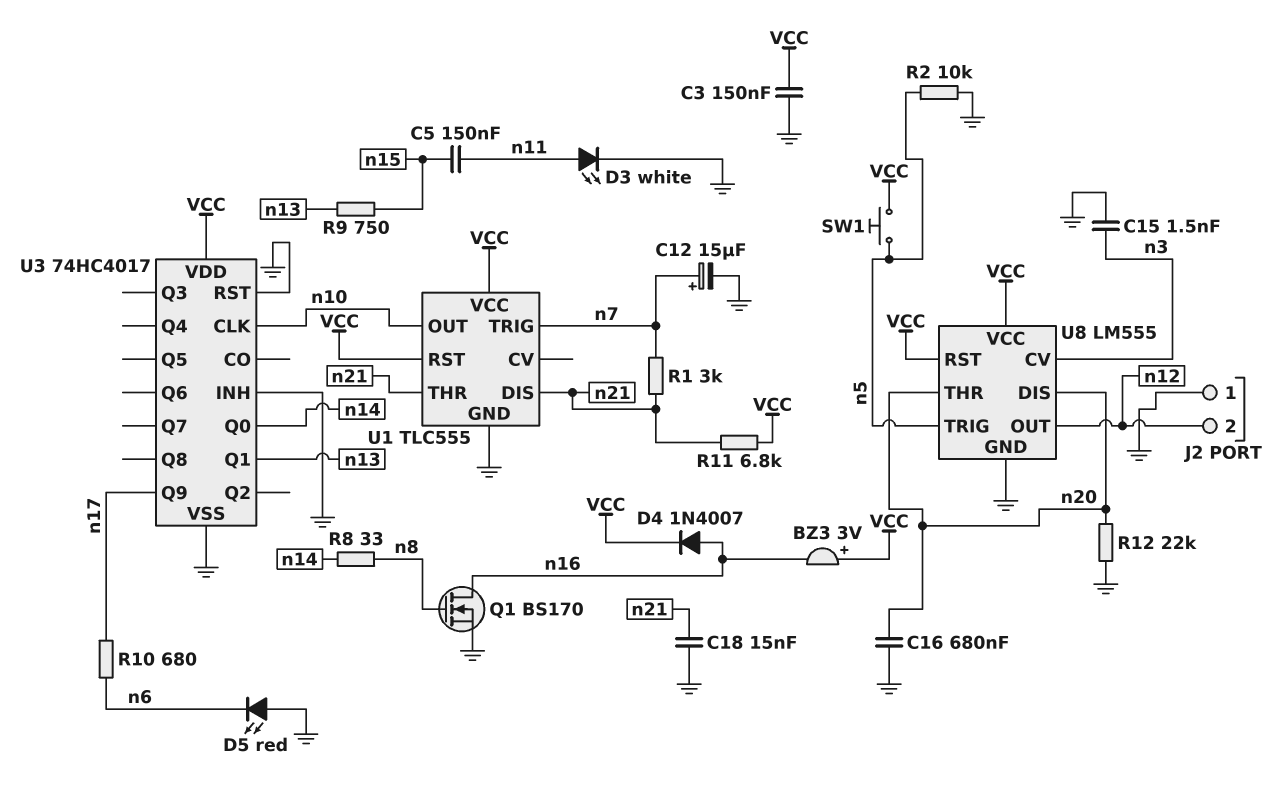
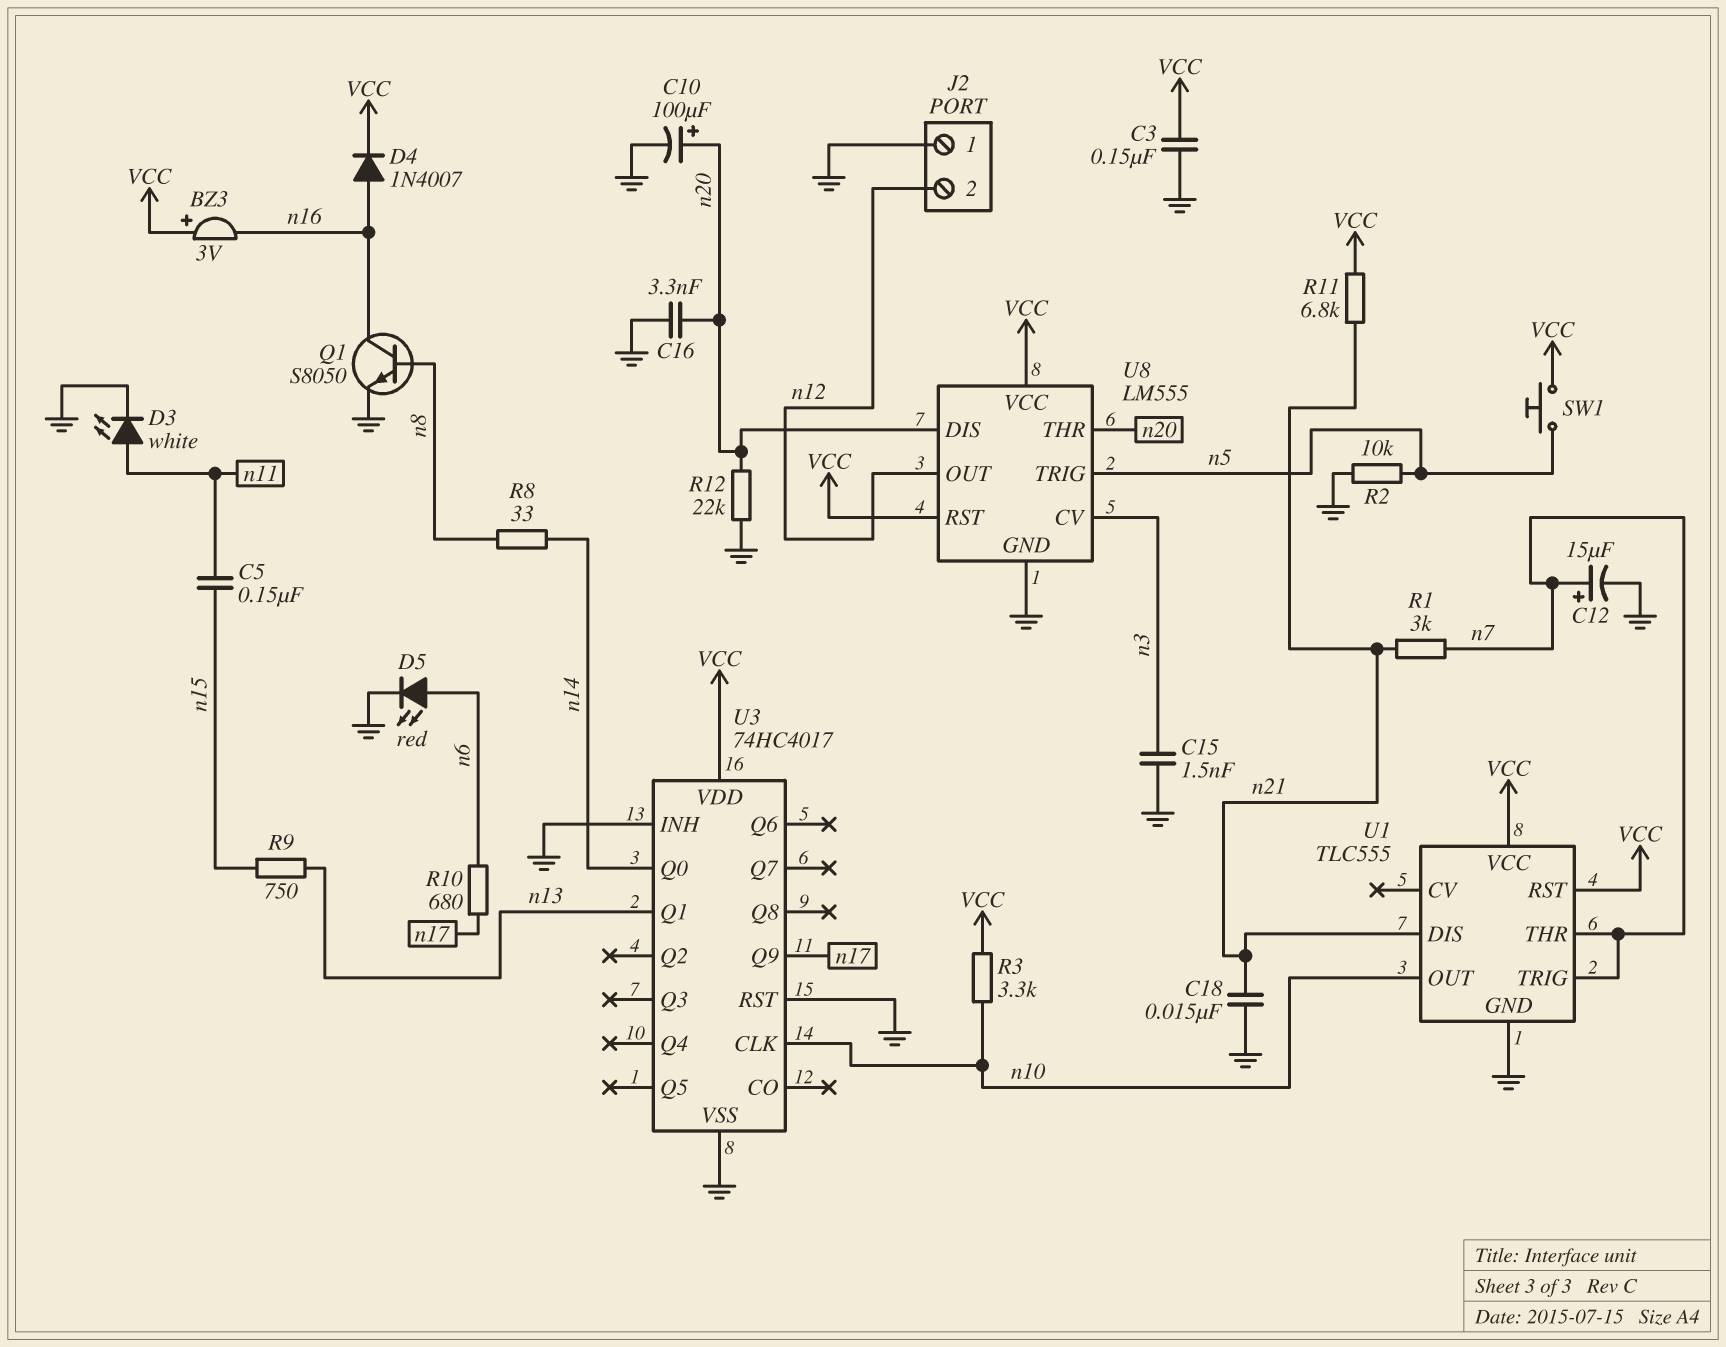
C10: none -> 100uF (plus n20, minus GND)
C16: 680nF (GND, n20) -> 3.3nF (GND, n20)
D5: LED red (A GND, K n6) -> LED red (A n6, K GND)
Q1: NMOS BS170 (G n8, D n16, S GND) -> NPN S8050 (B n8, C n16, E GND)
R3: none -> 3.3k (VCC, n10)
U1 pin THR: n21 -> n7

